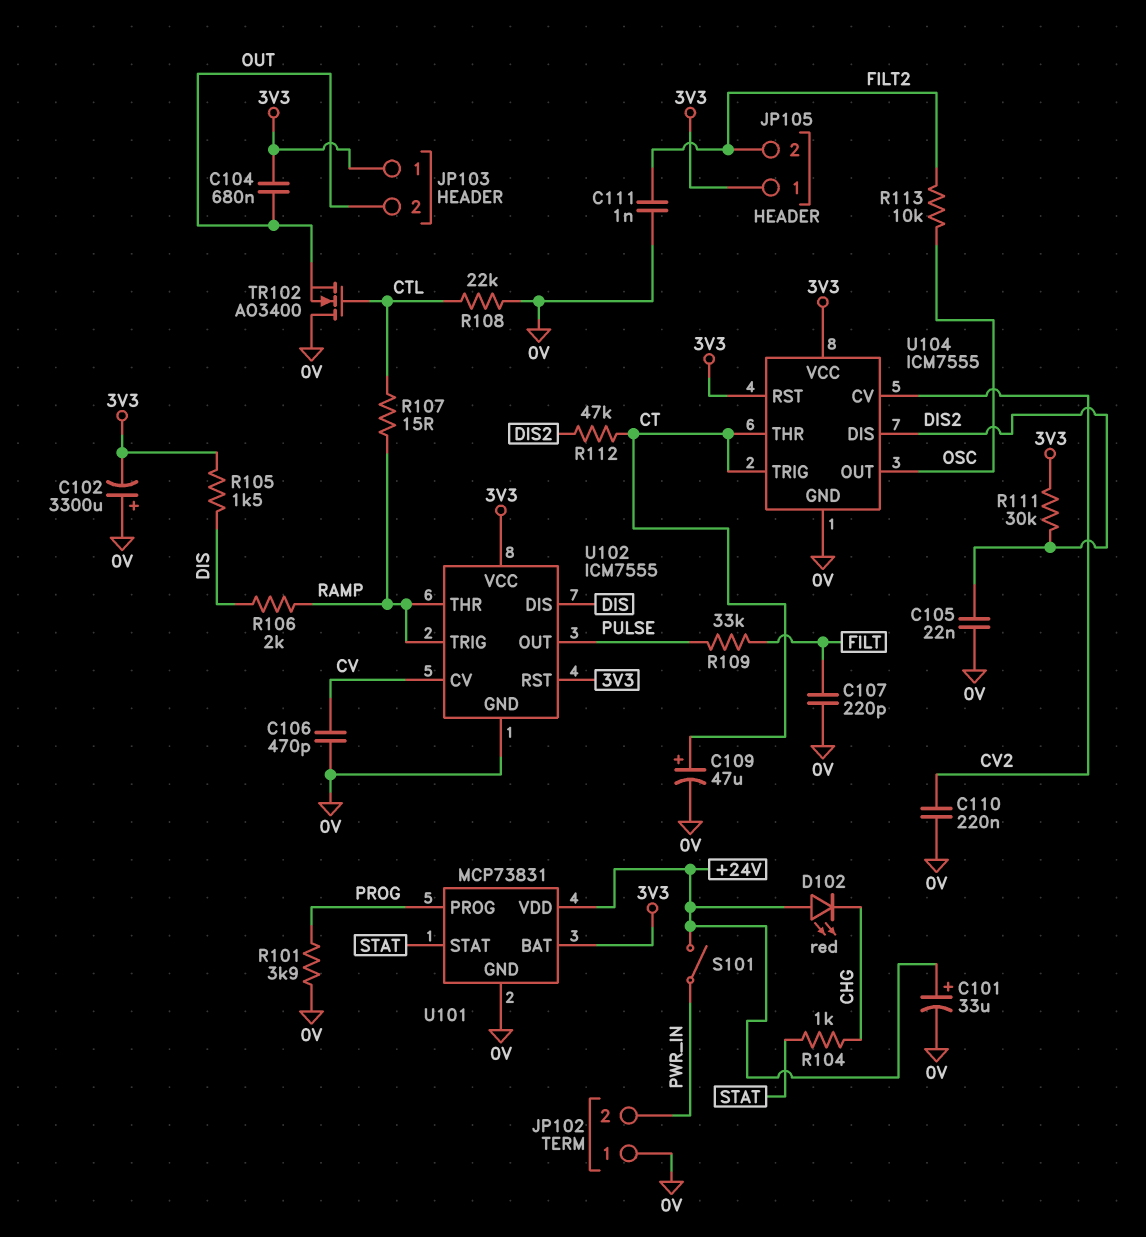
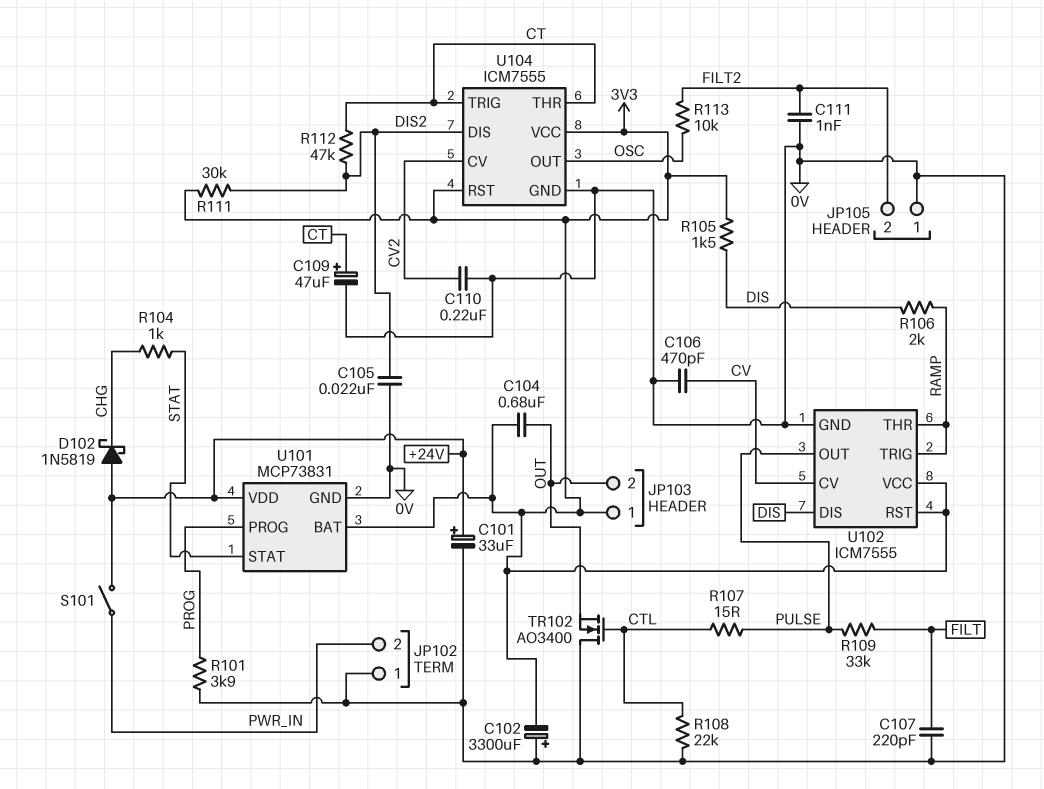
D102: LED red (A +24V, K CHG) -> schottky 1N5819 (A +24V, K CHG)
JP105 pin 1: 3V3 -> 0V
R107: 15 (CTL, RAMP) -> 15 (CTL, PULSE)

